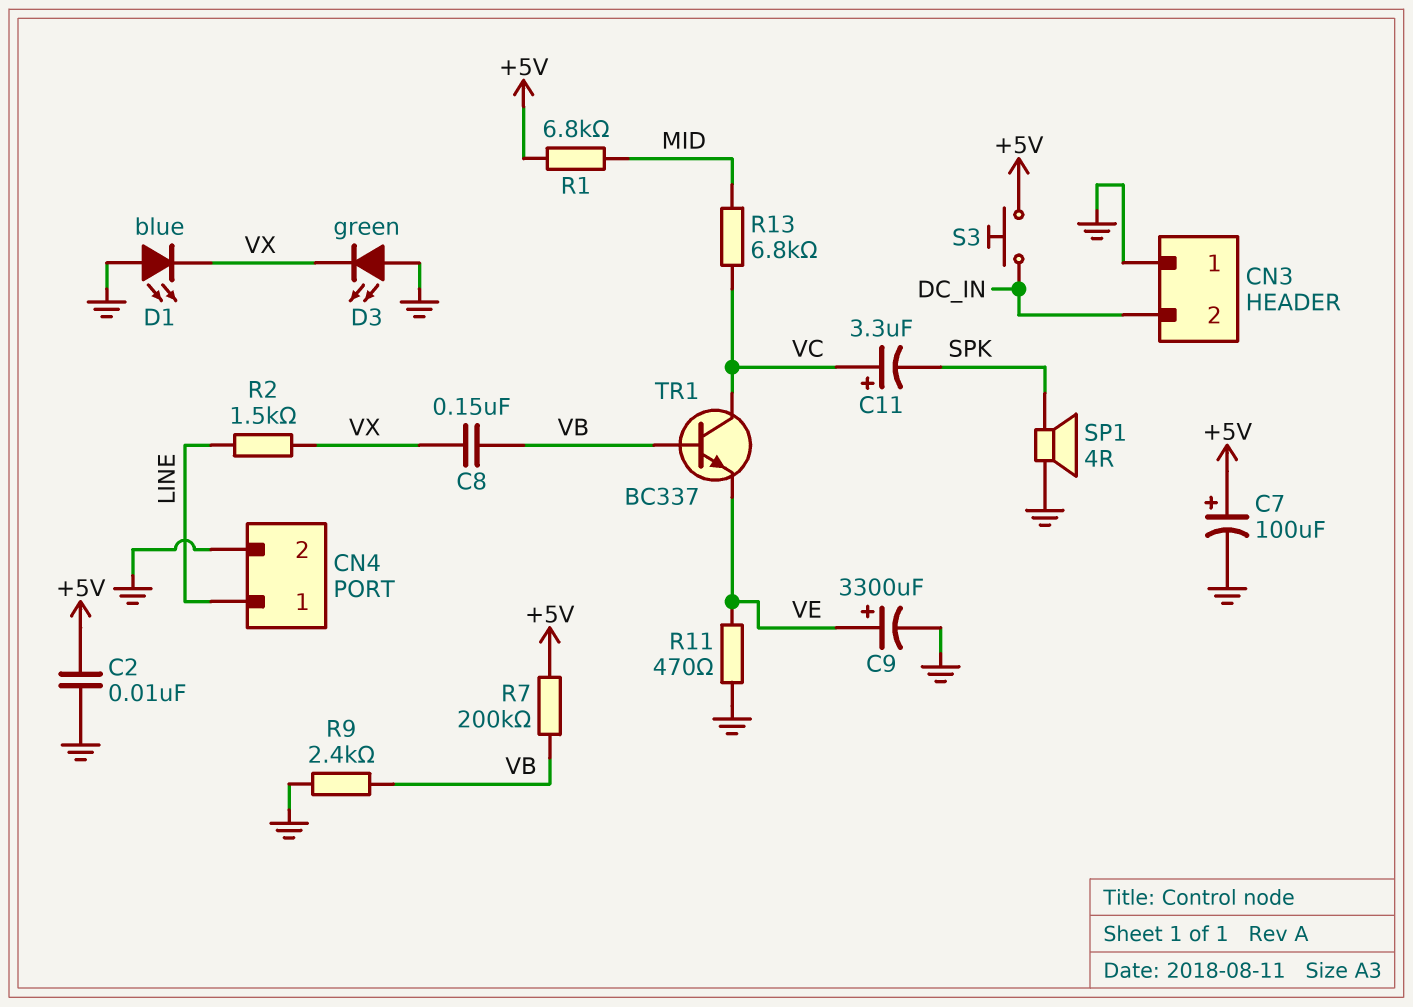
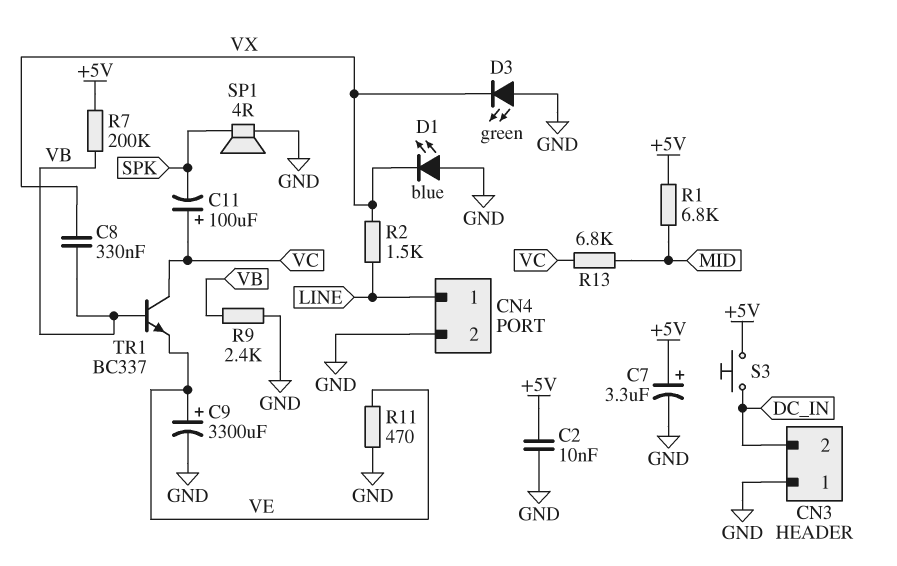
C7: 100uF (plus +5V, minus GND) -> 3.3uF (plus +5V, minus GND)
C8: 150nF (VB, VX) -> 330nF (VB, VX)
C11: 3.3uF (plus VC, minus SPK) -> 100uF (plus VC, minus SPK)

